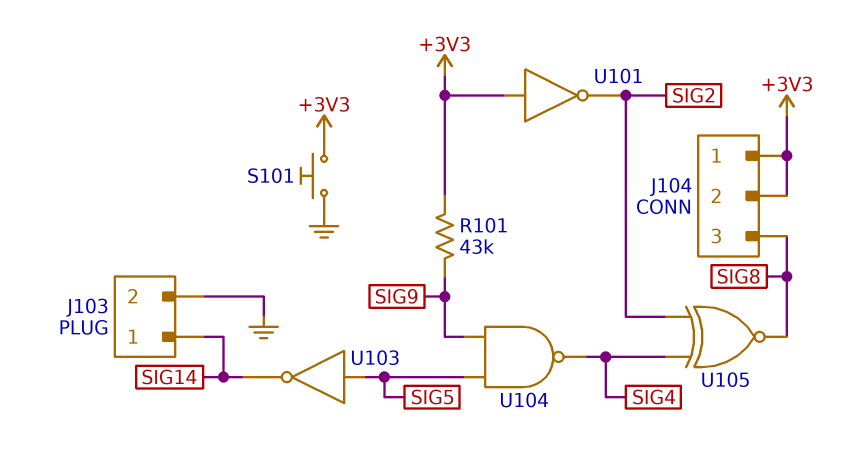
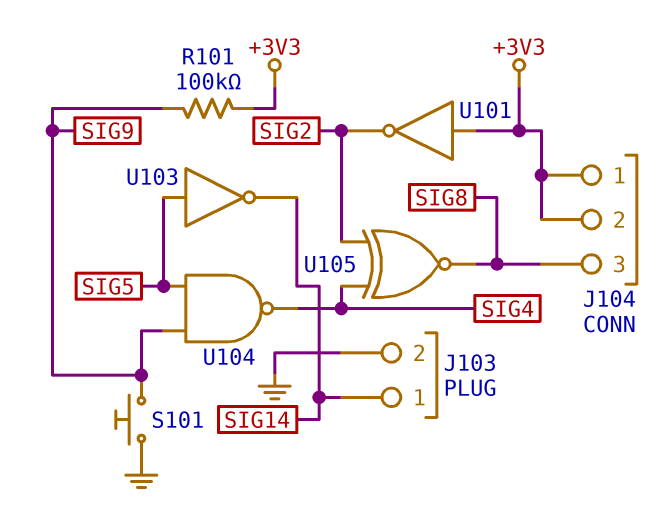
R101: 43k (+3V3, SIG9) -> 100k (+3V3, SIG9)
S101: button (+3V3, GND) -> button (GND, SIG9)

